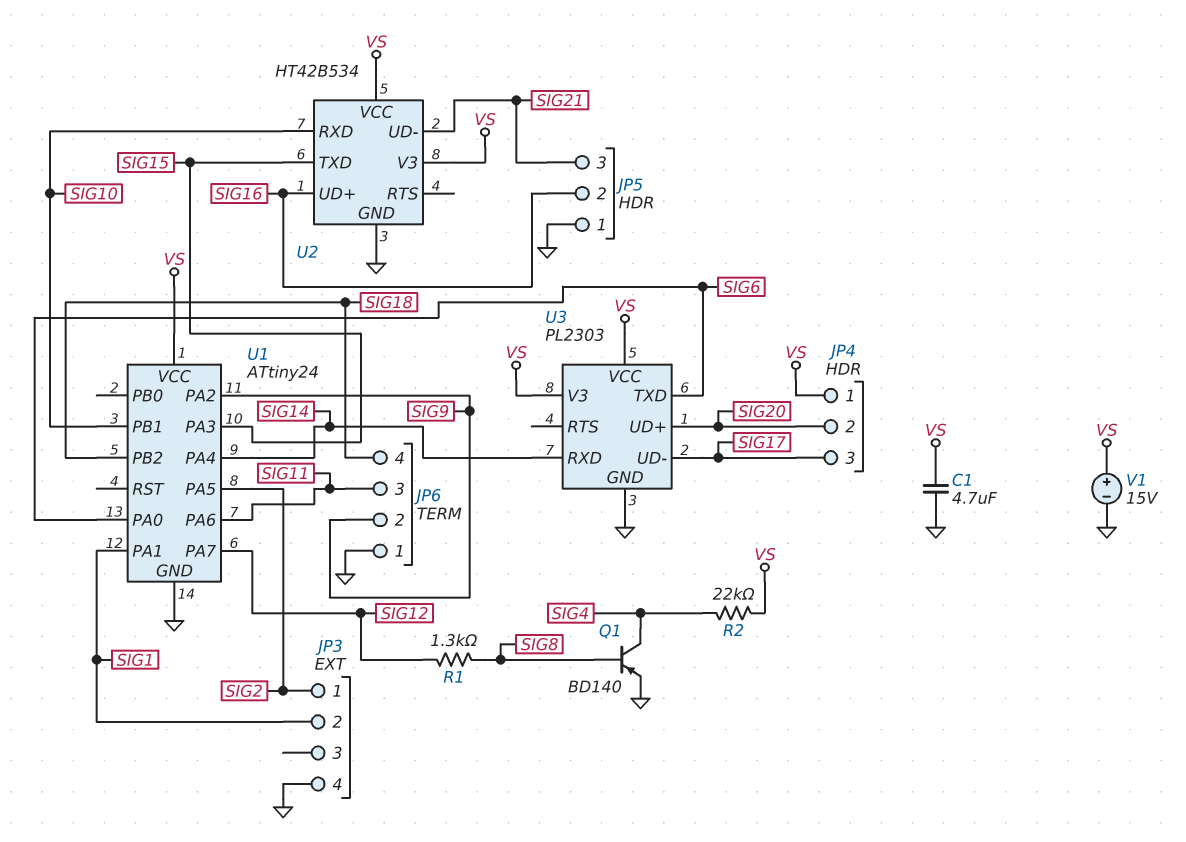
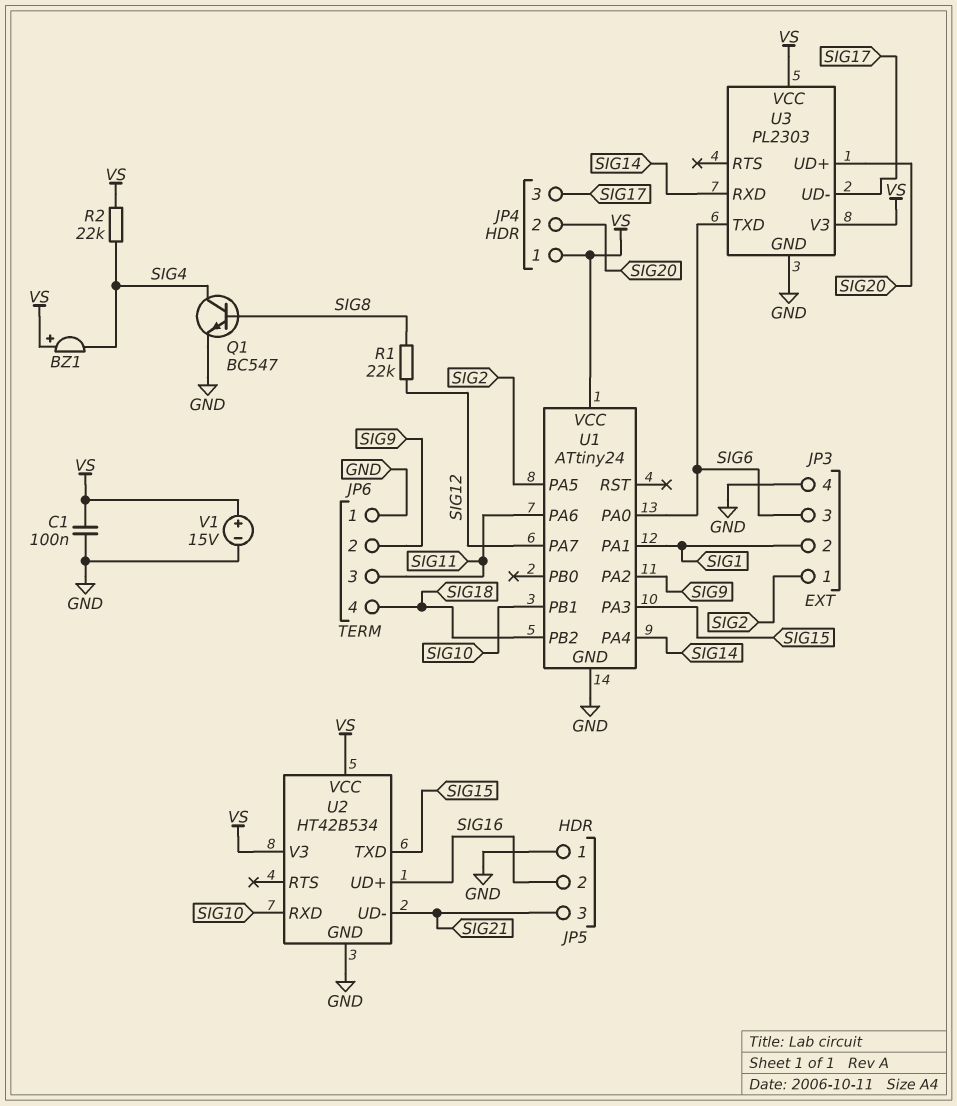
BZ1: none -> buzzer (plus VS, minus SIG4)
C1: 4.7uF (GND, VS) -> 100nF (GND, VS)
JP3 pin 3: none -> SIG6
Q1: PNP BD140 (B SIG8, C SIG4, E GND) -> NPN BC547 (B SIG8, C SIG4, E GND)
R1: 1.3k (SIG8, SIG12) -> 22k (SIG8, SIG12)

